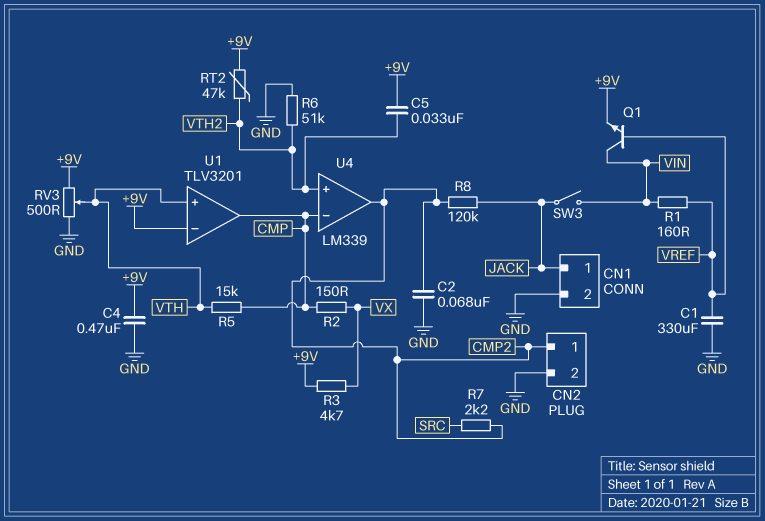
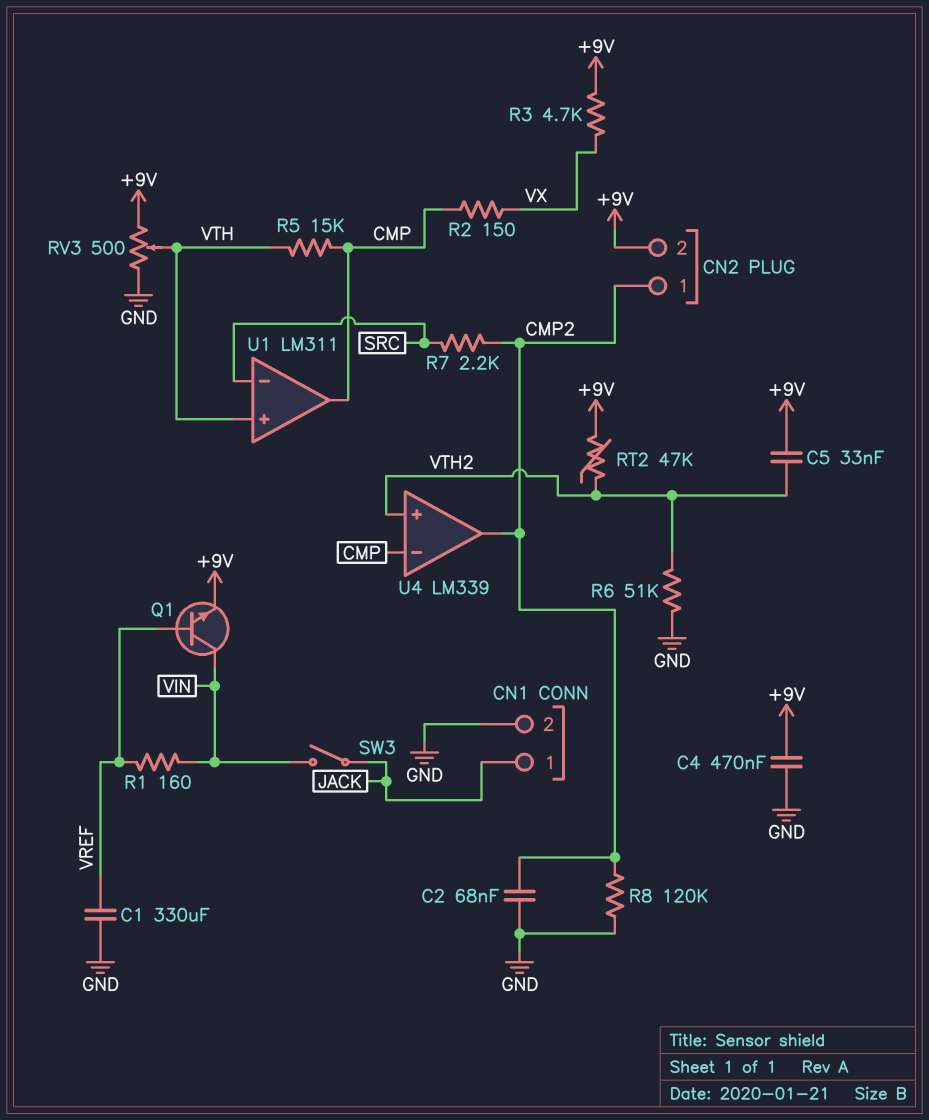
CN2 pin 2: GND -> +9V
R8: 120k (CMP2, JACK) -> 120k (CMP2, GND)
U1: TLV3201 -> LM311
U1 pin in-: +9V -> SRC

